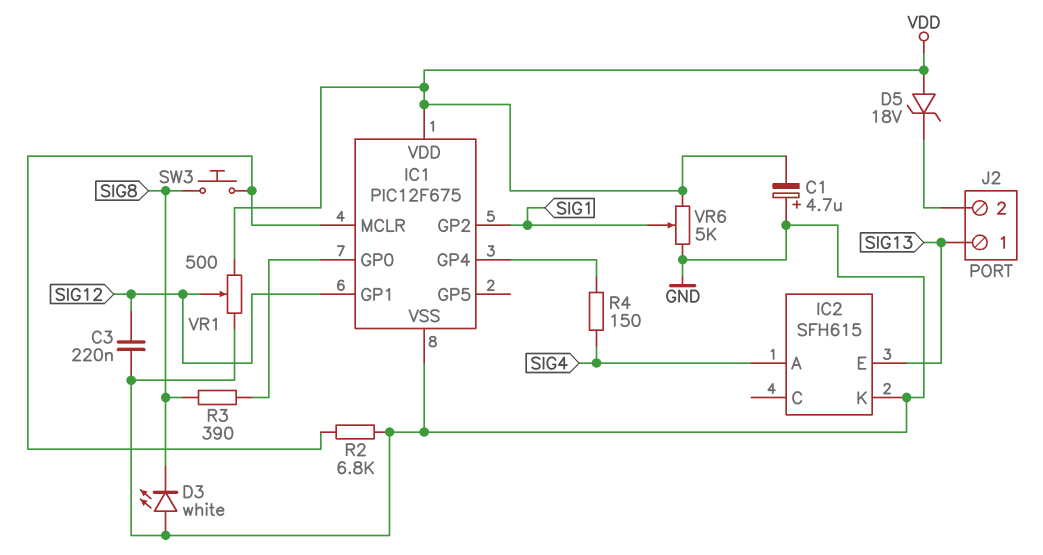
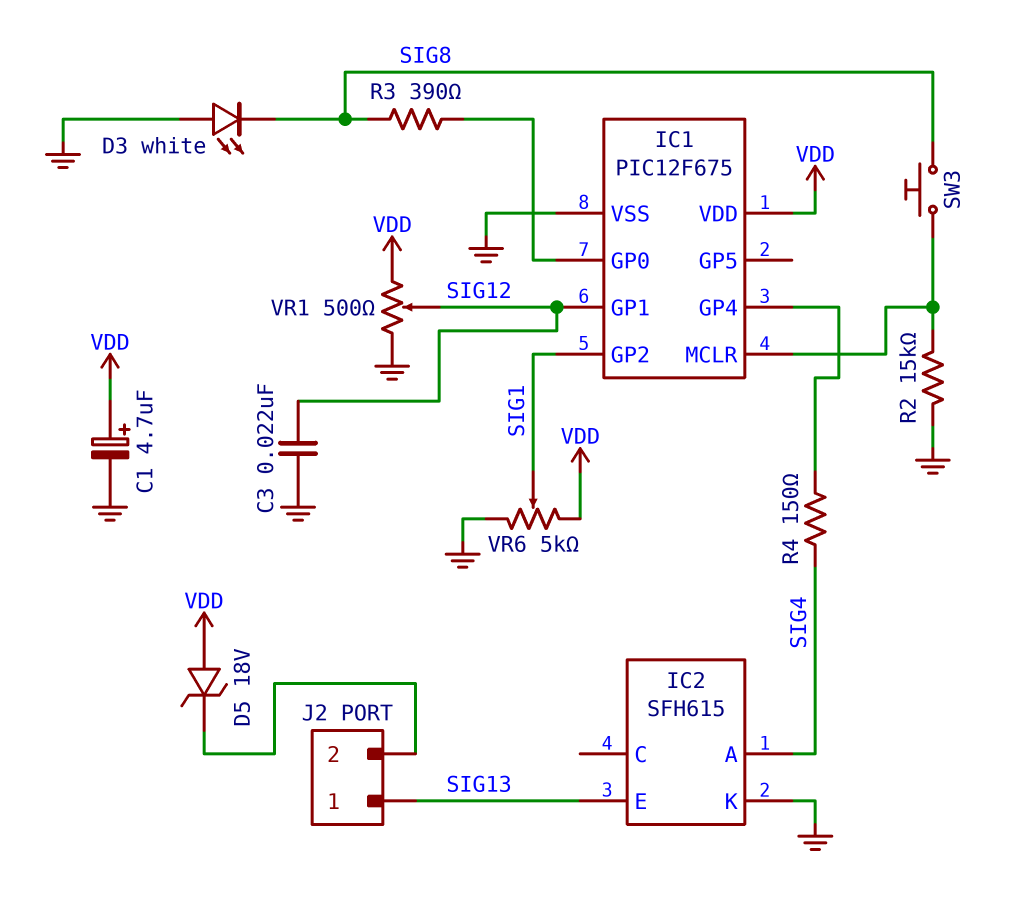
C1: 4.7uF (plus GND, minus VDD) -> 4.7uF (plus VDD, minus GND)
C3: 220nF (GND, SIG12) -> 22nF (GND, SIG12)
R2: 6.8k (GND, IC1/MCLR) -> 15k (GND, IC1/MCLR)

